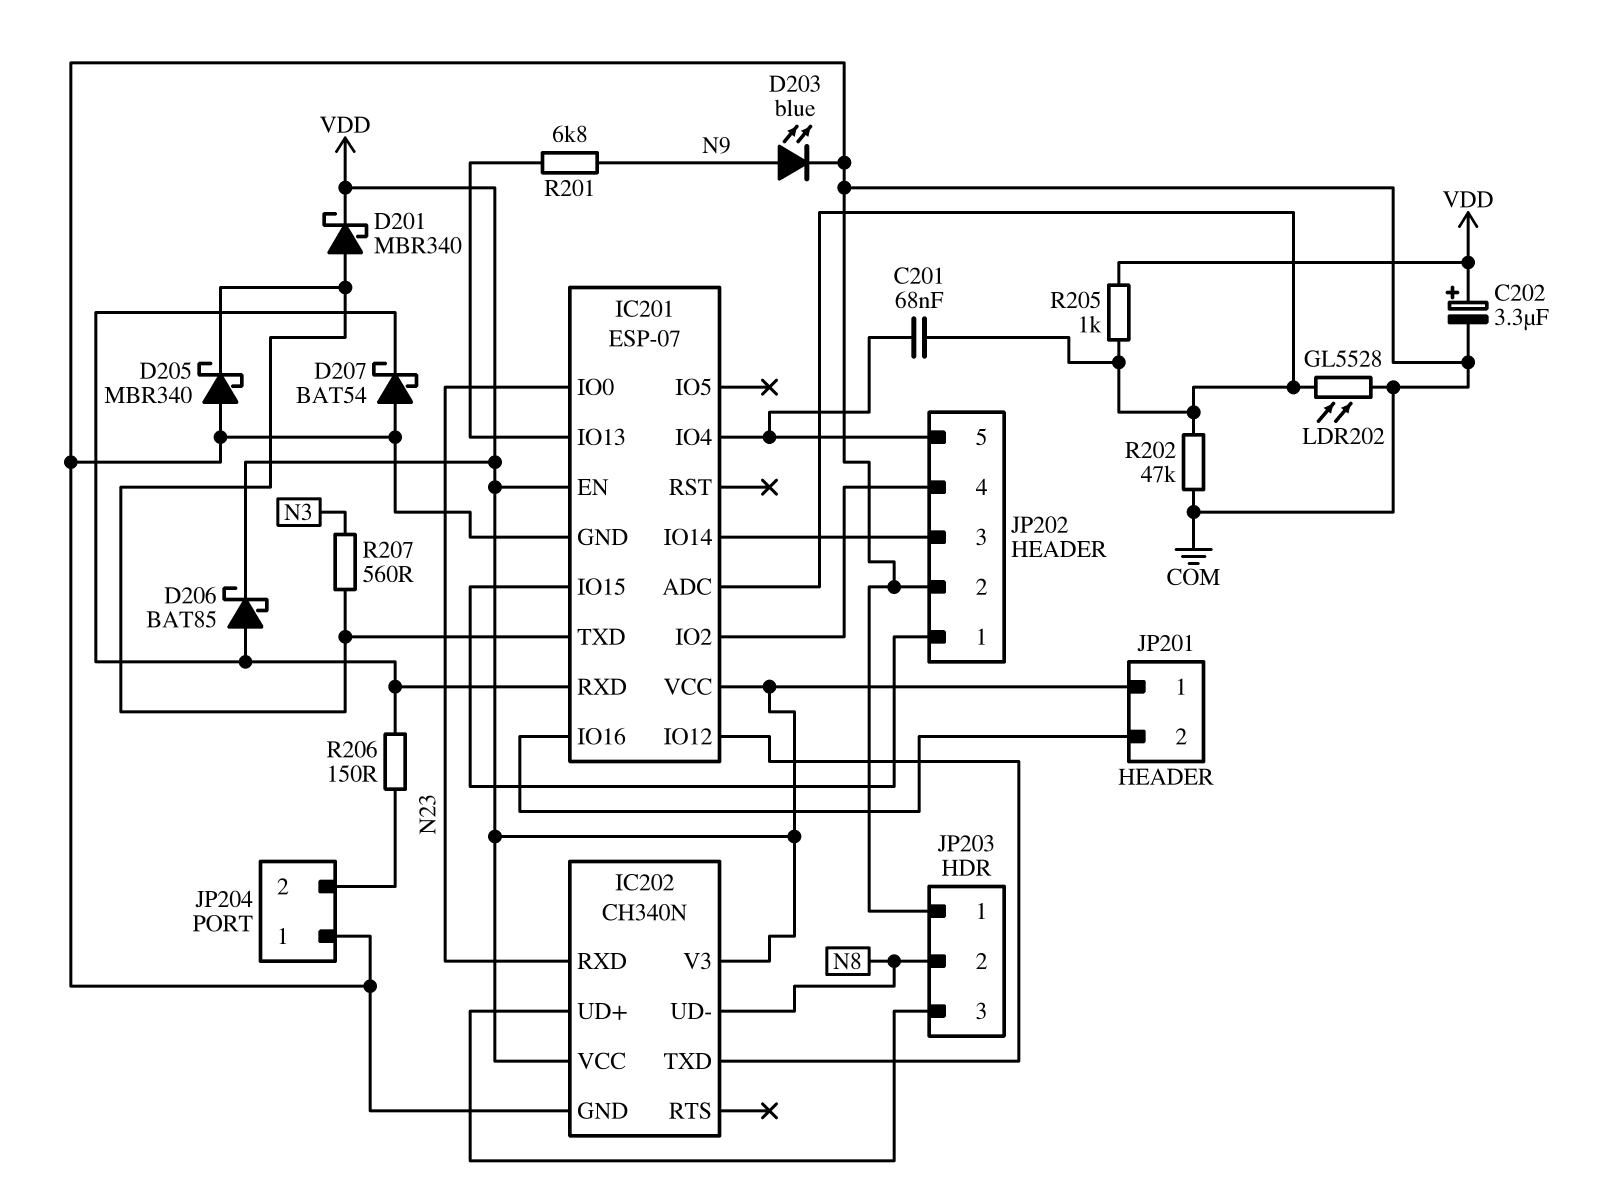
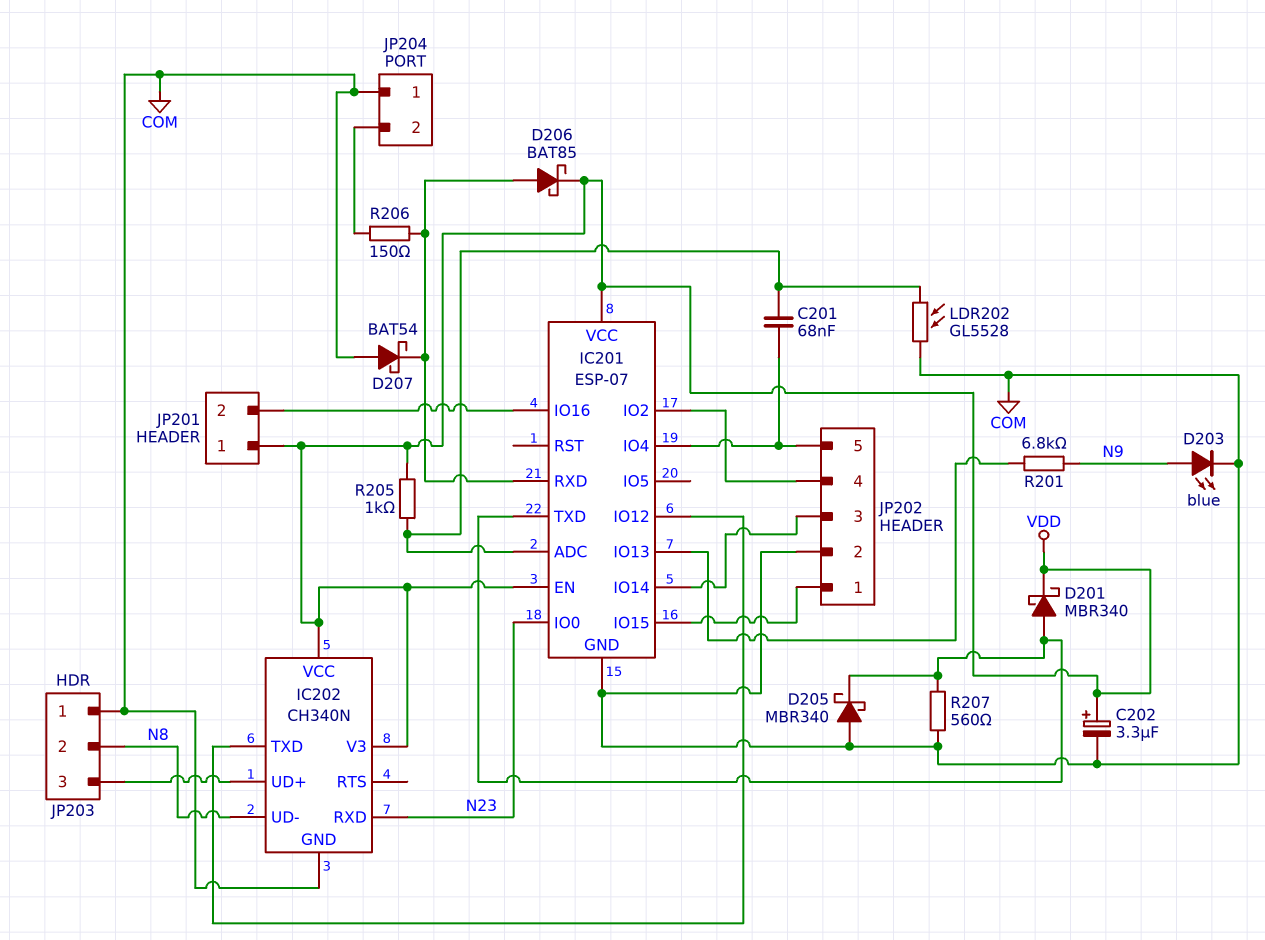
R202: 47k (COM, IC201/ADC) -> none
R207: 560 (IC201/TXD, N3) -> 560 (COM, IC201/TXD)

